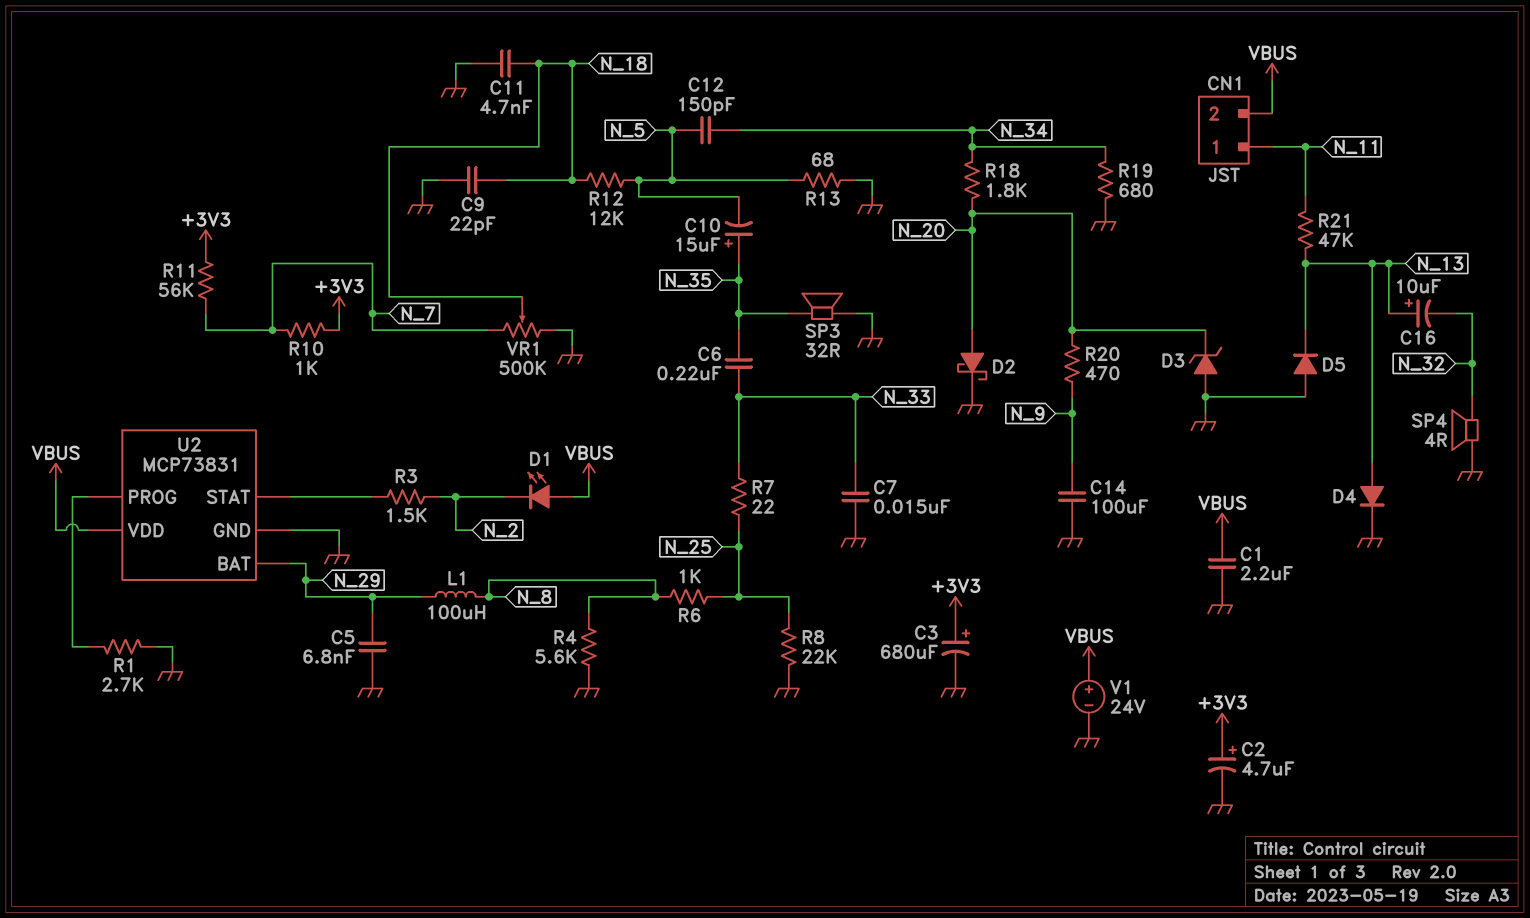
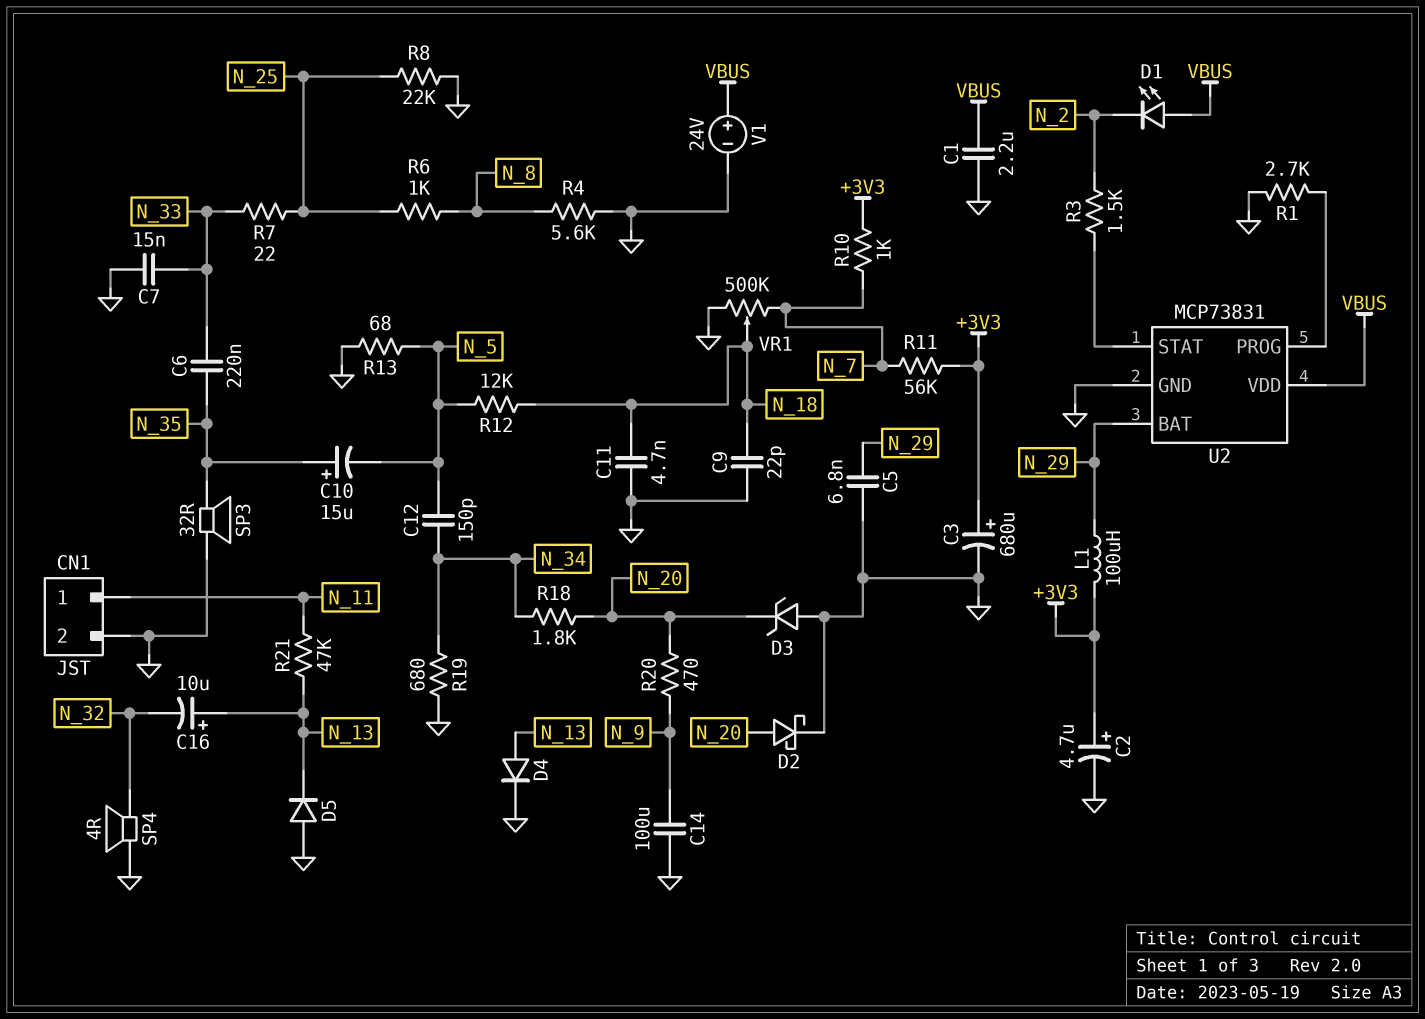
CN1 pin 2: VBUS -> GND
L1: 100uH (N_8, N_29) -> 100uH (+3V3, N_29)

